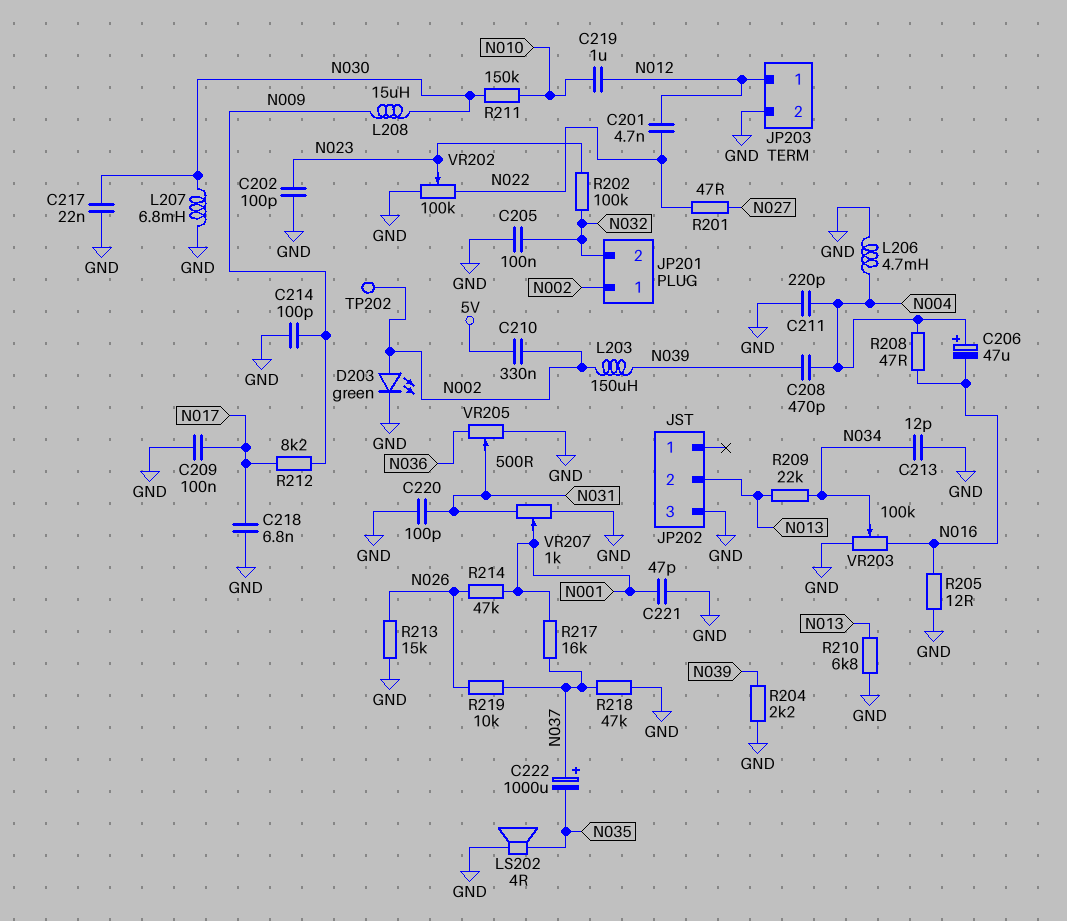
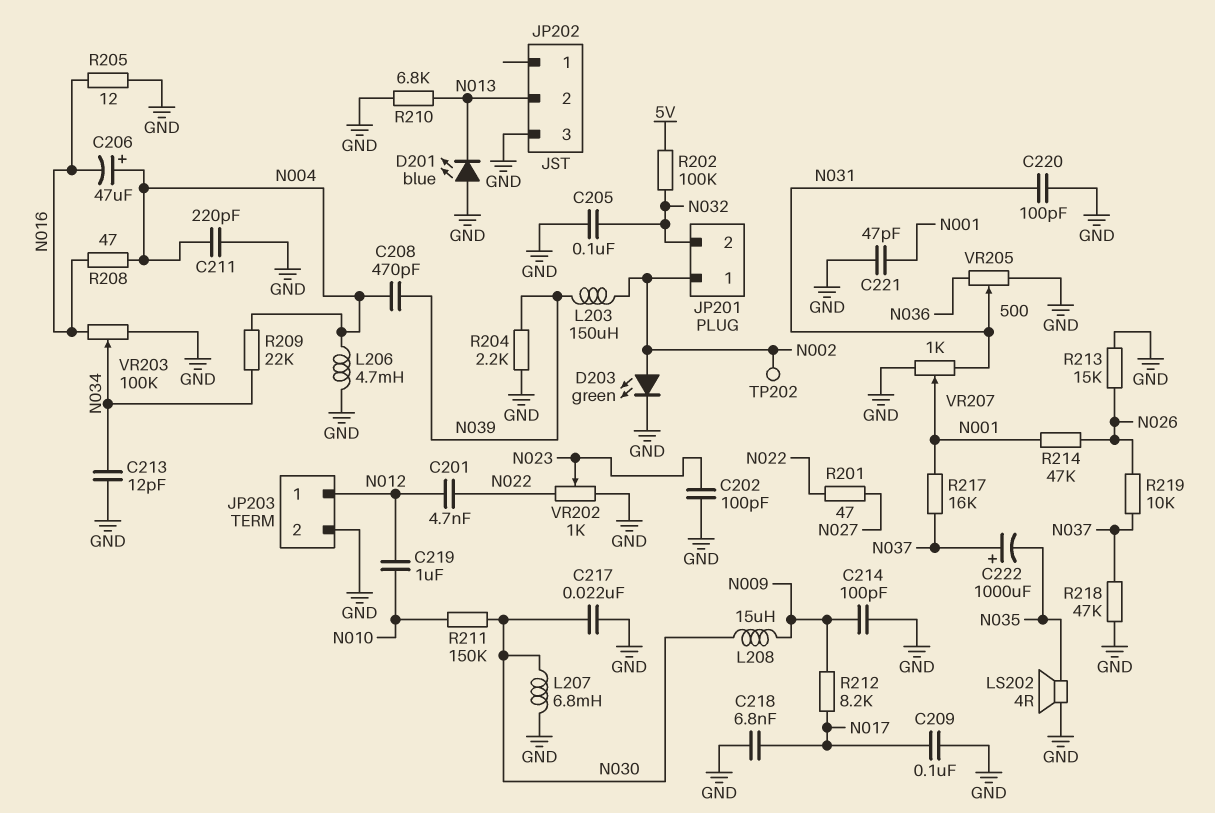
C210: 330nF (5V, N002) -> none
D201: none -> LED blue (A GND, K N013)
R202: 100k (N023, N032) -> 100k (5V, N032)
R209: 22k (N013, N034) -> 22k (N004, N034)
VR202: 100k (GND, N022, wiper N023) -> 1k (GND, N022, wiper N023)

